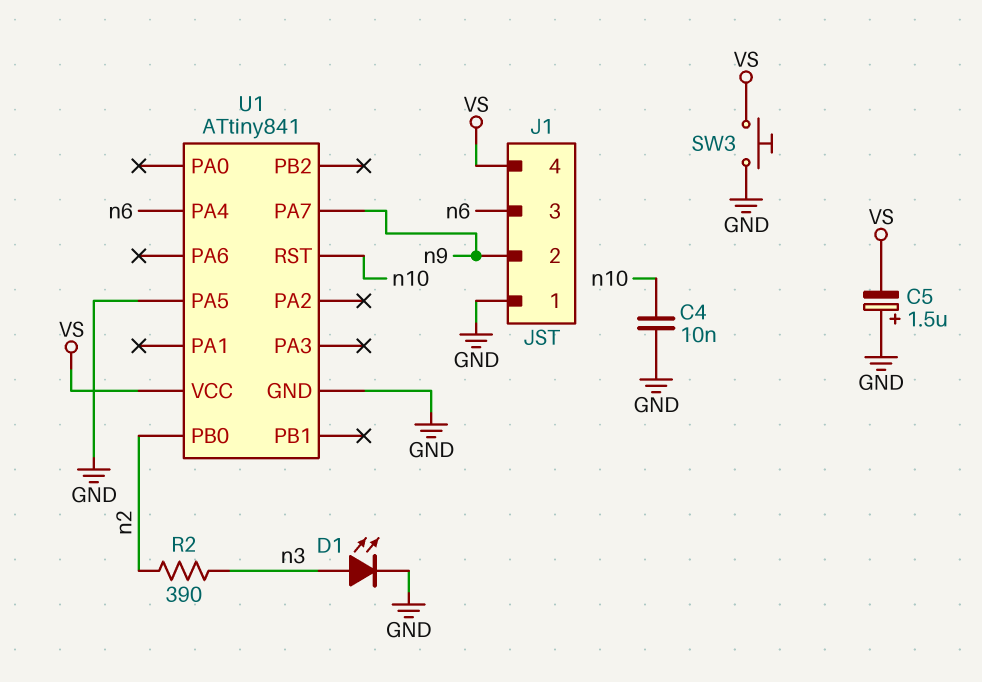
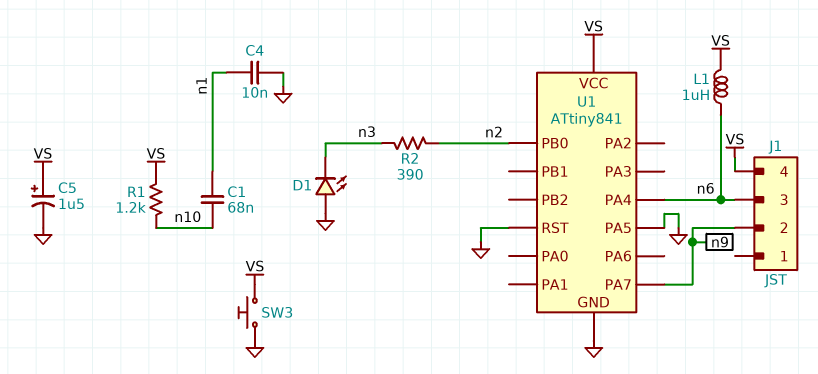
C1: none -> 68nF (n1, n10)
C4: 10nF (GND, n10) -> 10nF (GND, n1)
C5: 1.5uF (plus GND, minus VS) -> 1.5uF (plus VS, minus GND)
D1: LED (A n3, K GND) -> LED (A GND, K n3)
J1 pin 1: GND -> none
L1: none -> 1uH (VS, n6)
R1: none -> 1.2k (VS, n10)
U1 pin RST: n10 -> GND

